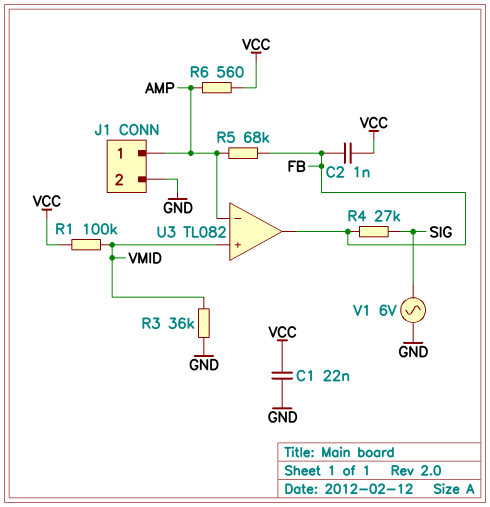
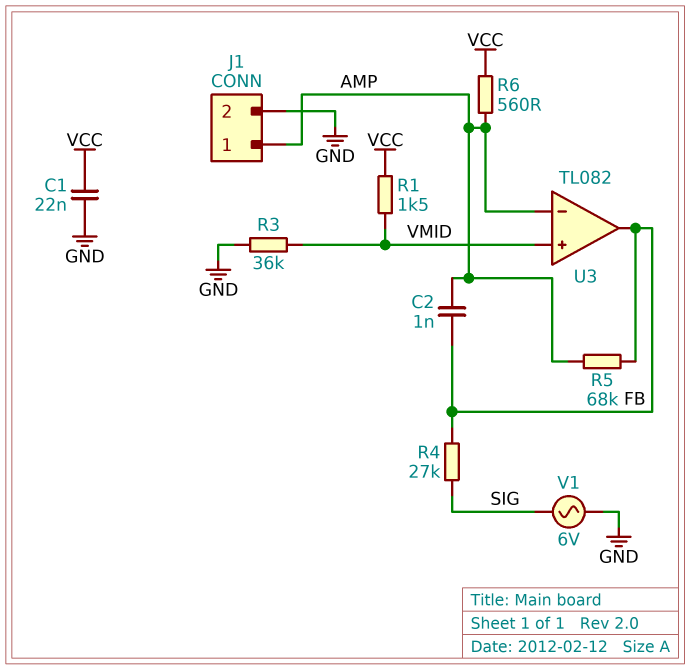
C2: 1nF (FB, VCC) -> 1nF (AMP, FB)
R1: 100k (VCC, VMID) -> 1.5k (VCC, VMID)

